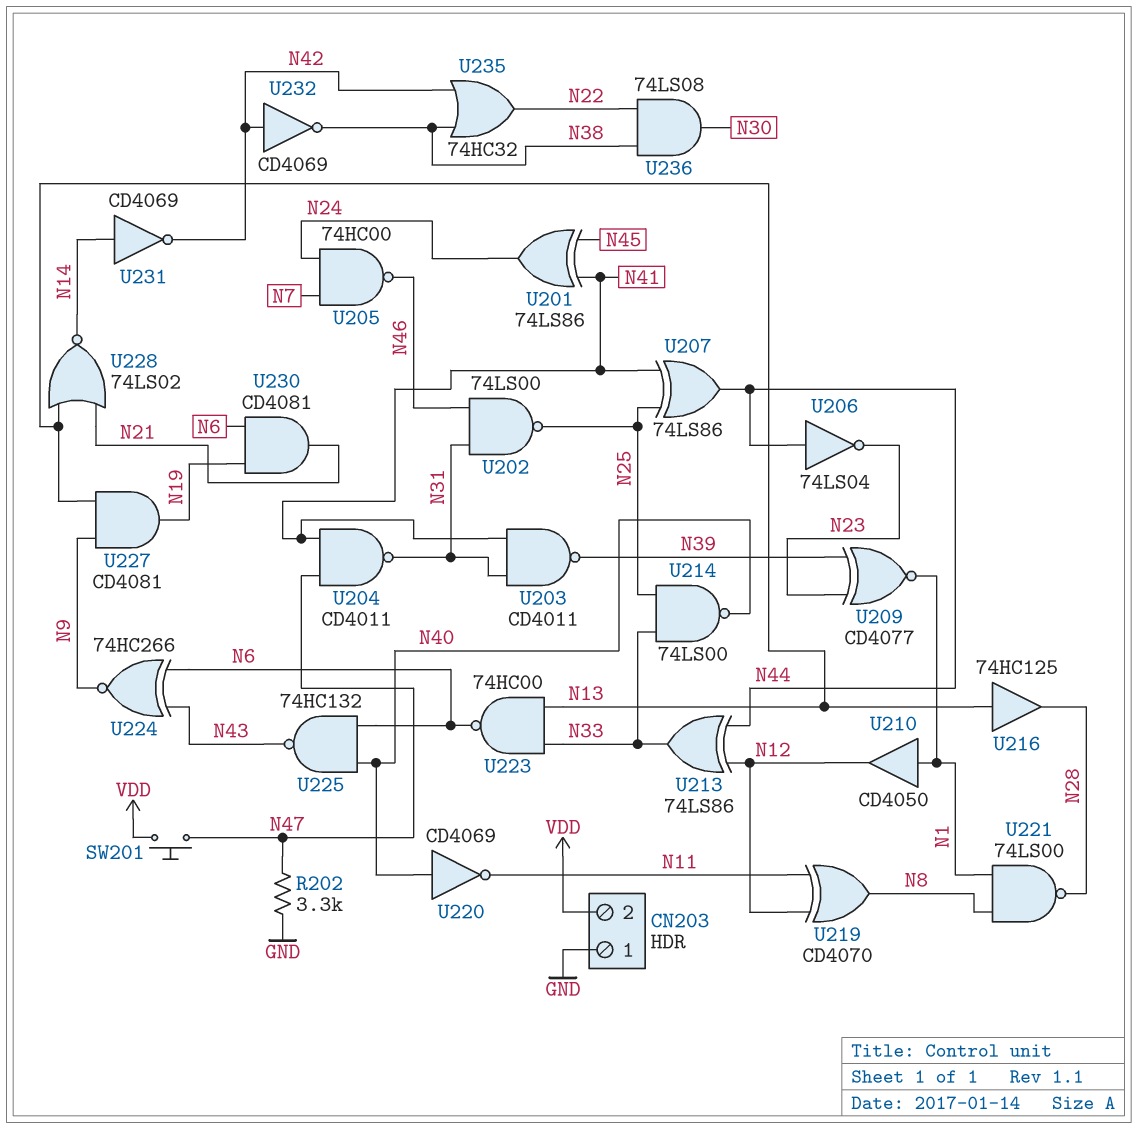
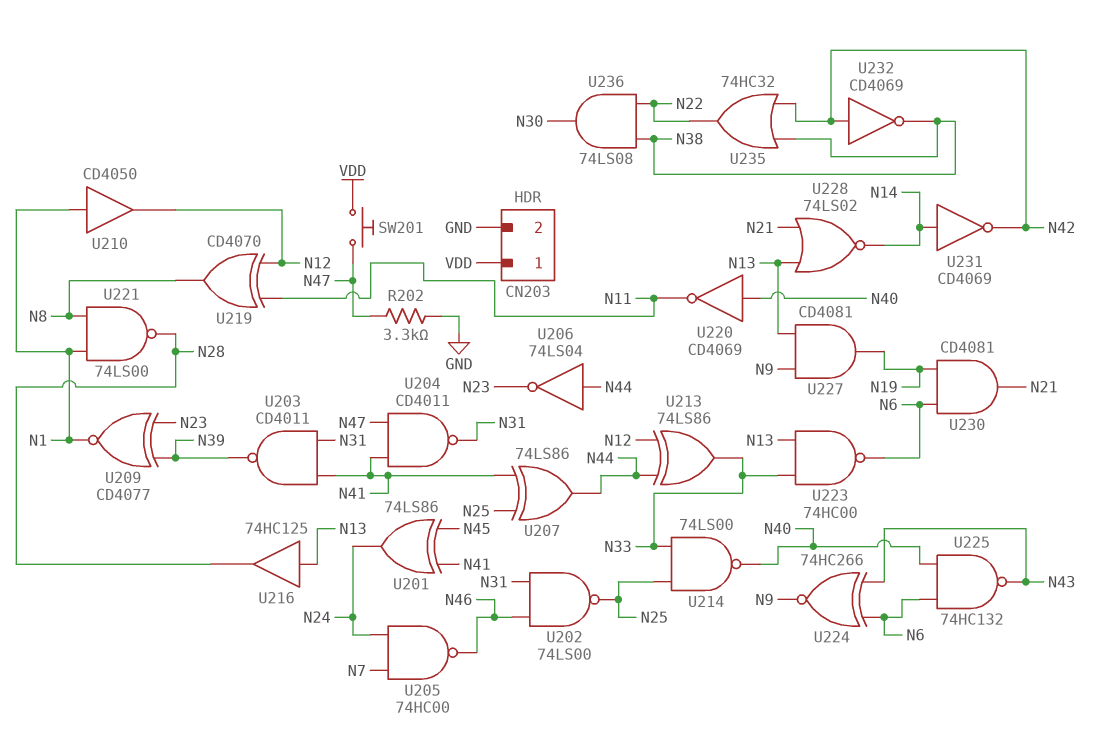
CN203 pin 1: GND -> VDD
CN203 pin 2: VDD -> GND

